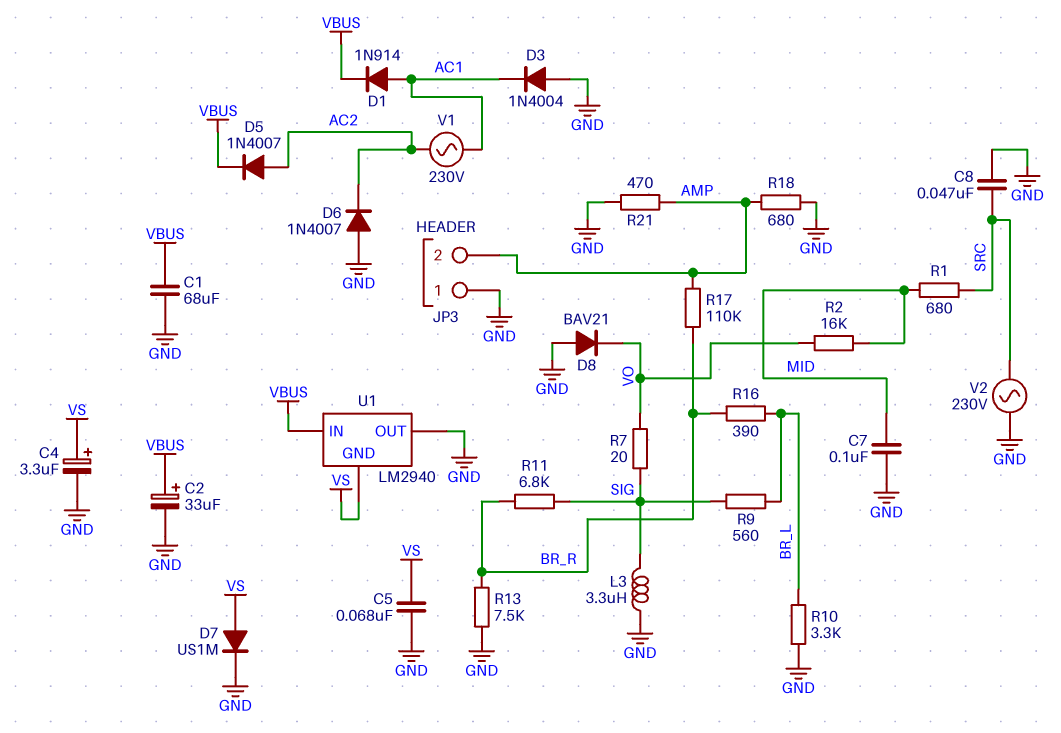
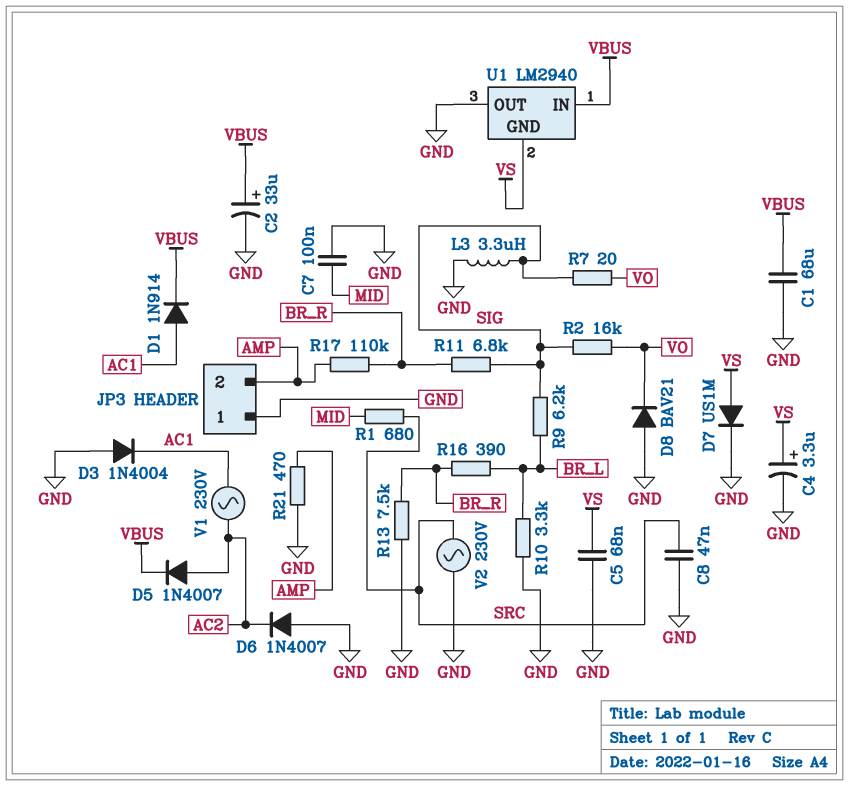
R2: 16k (MID, VO) -> 16k (SIG, VO)
R9: 560 (BR_L, SIG) -> 6.2k (BR_L, SIG)
R18: 680 (AMP, GND) -> none

